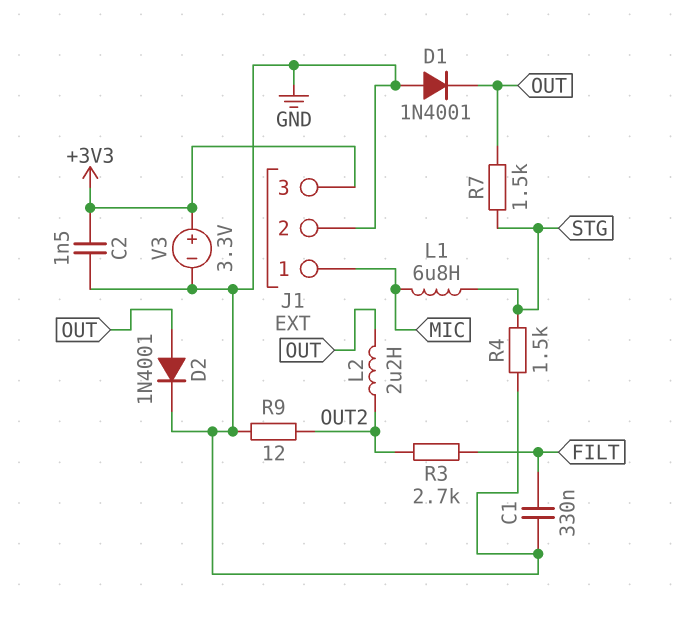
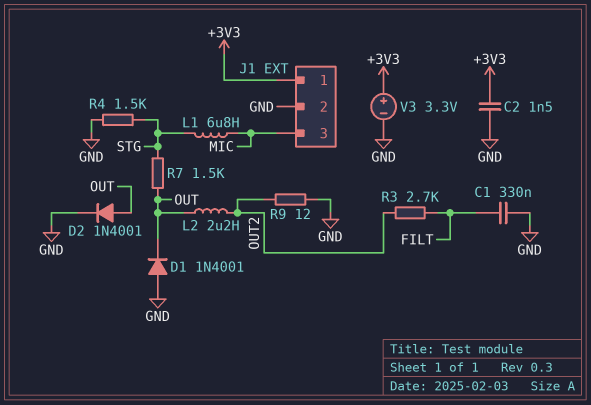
J1 pin 1: MIC -> +3V3
J1 pin 3: +3V3 -> MIC

